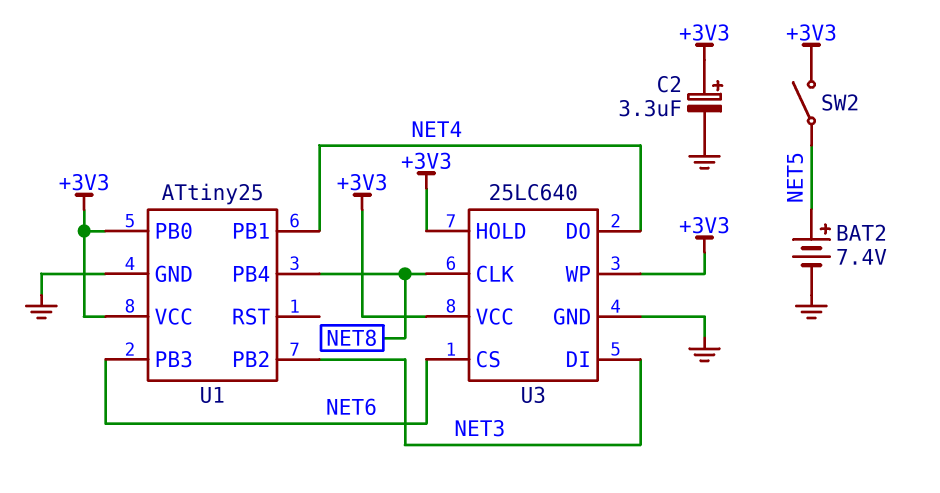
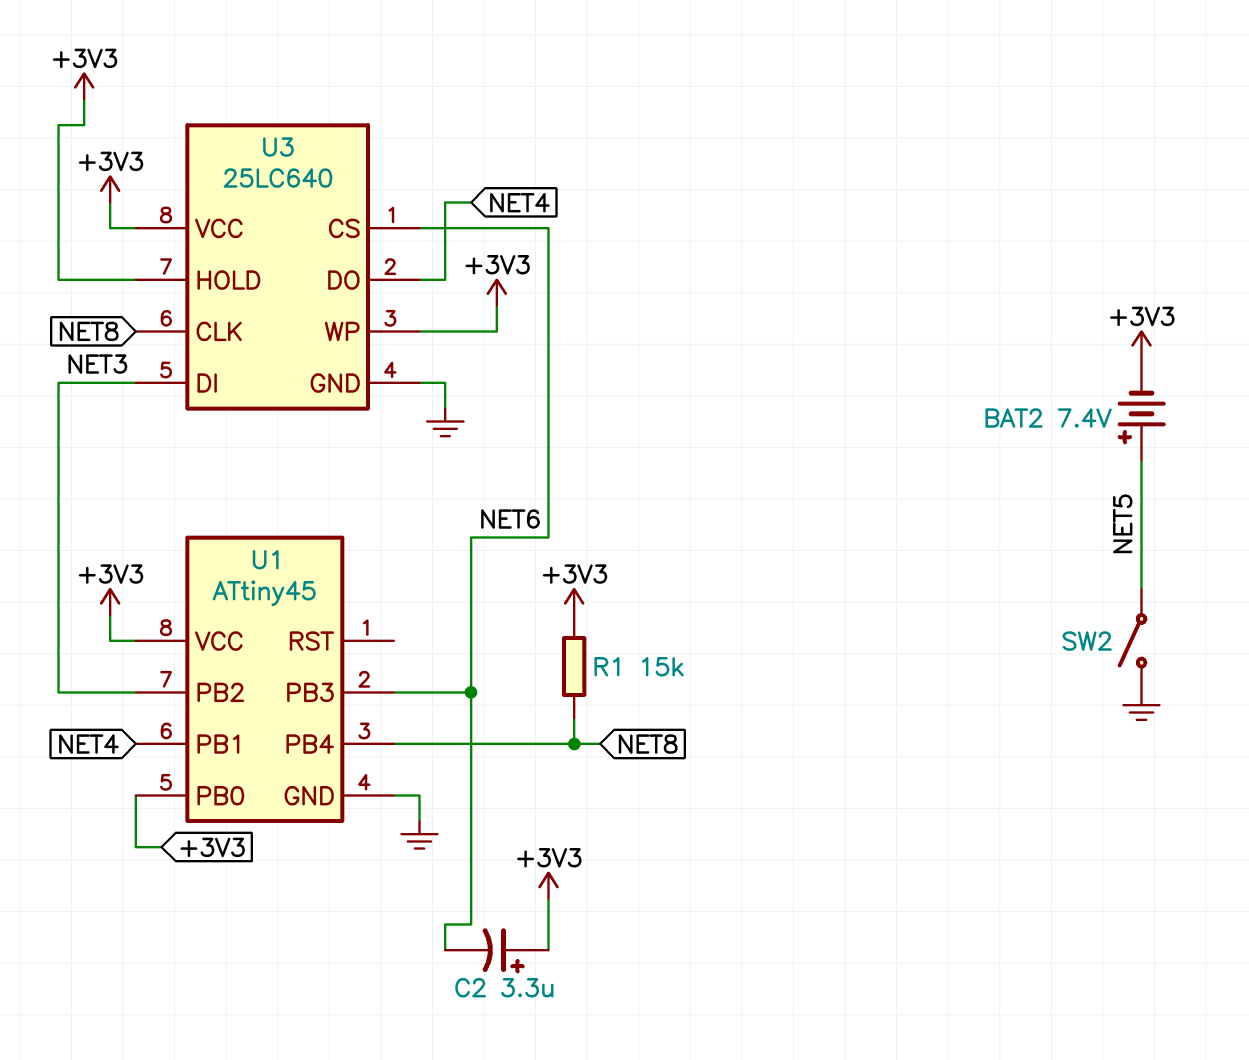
BAT2: 7.4V (plus NET5, minus GND) -> 7.4V (plus NET5, minus +3V3)
C2: 3.3uF (plus +3V3, minus GND) -> 3.3uF (plus +3V3, minus NET6)
R1: none -> 15k (+3V3, NET8)
SW2: switch (+3V3, NET5) -> switch (GND, NET5)
U1: ATtiny25 -> ATtiny45

